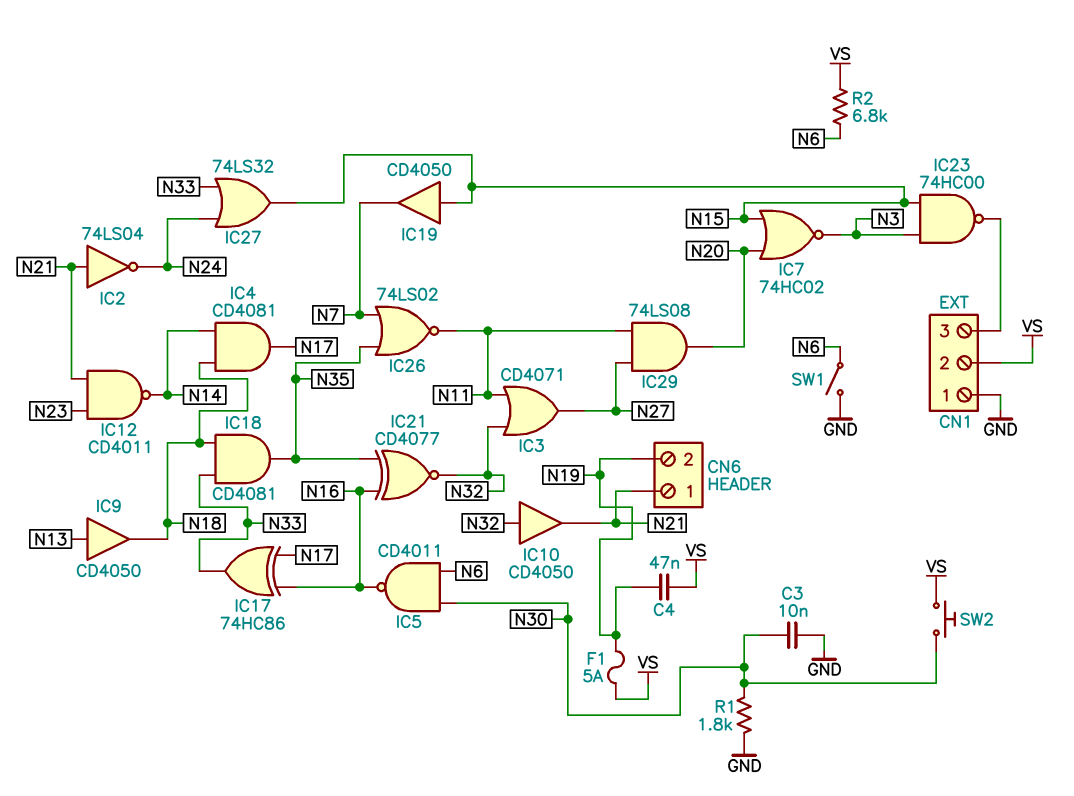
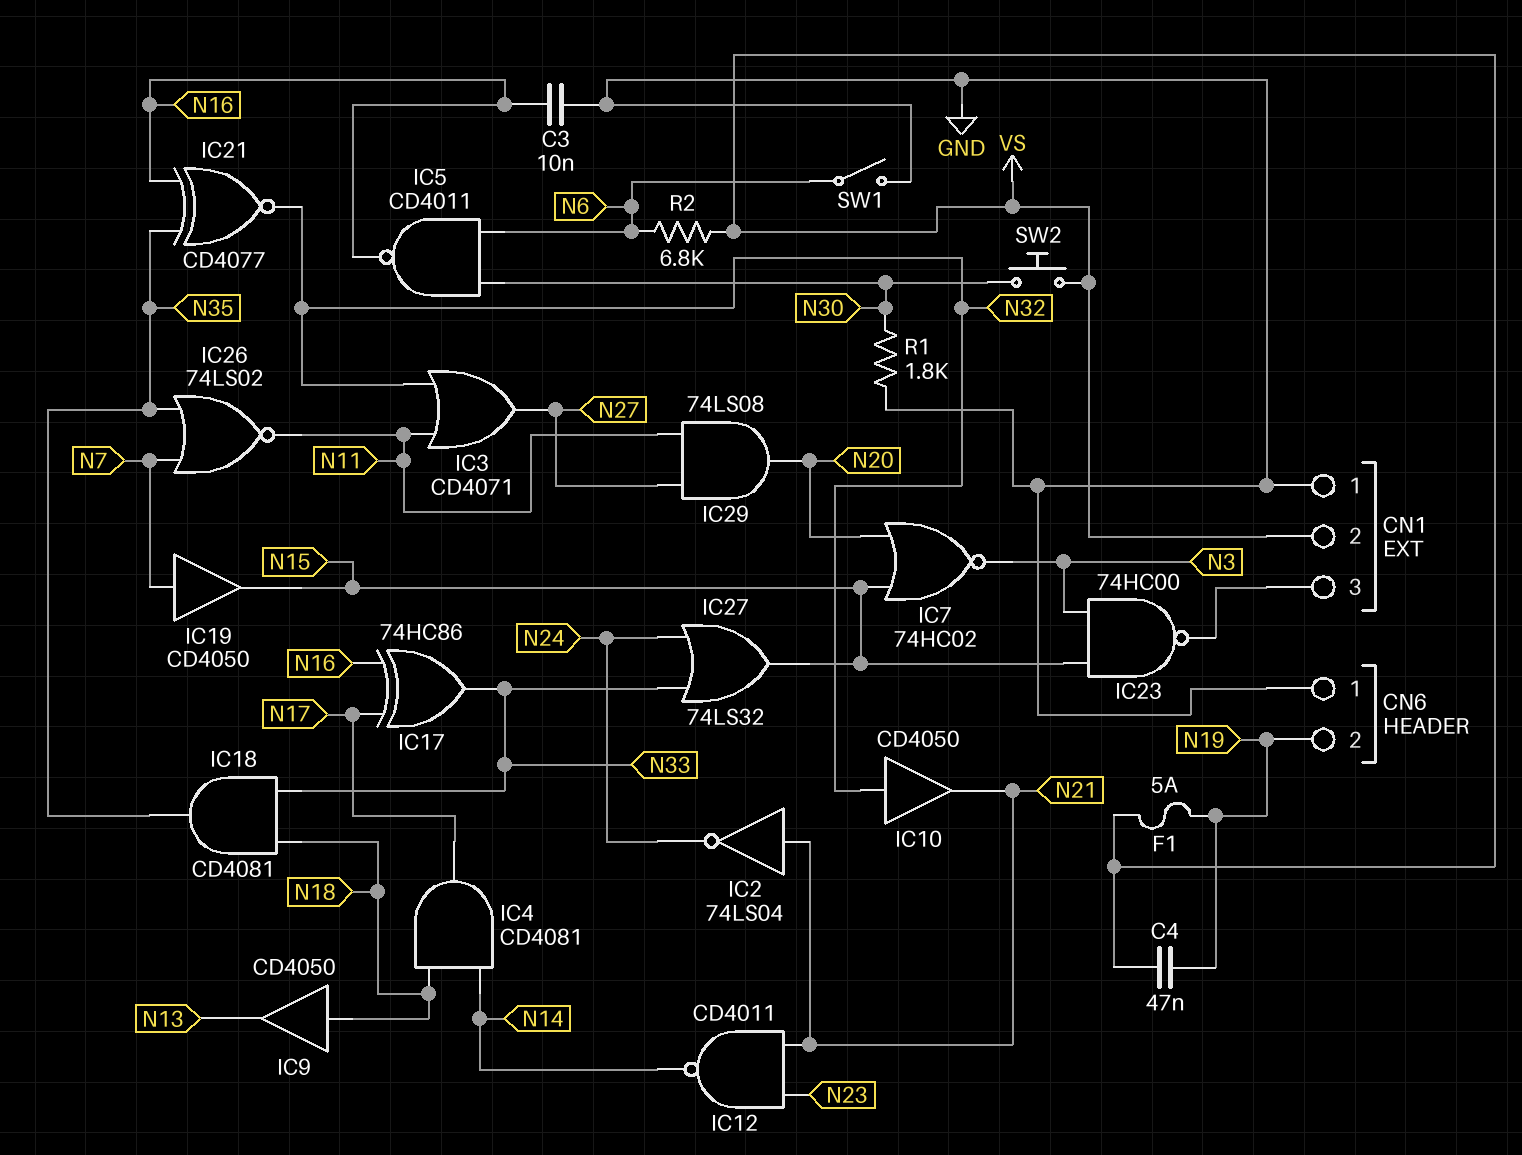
C3: 10nF (GND, N30) -> 10nF (GND, N16)
CN6 pin 1: N21 -> GND
IC9: buffer CD4050 (in N13, out N18) -> buffer CD4050 (in N18, out N13)
IC19: buffer CD4050 (in N15, out N7) -> buffer CD4050 (in N7, out N15)

